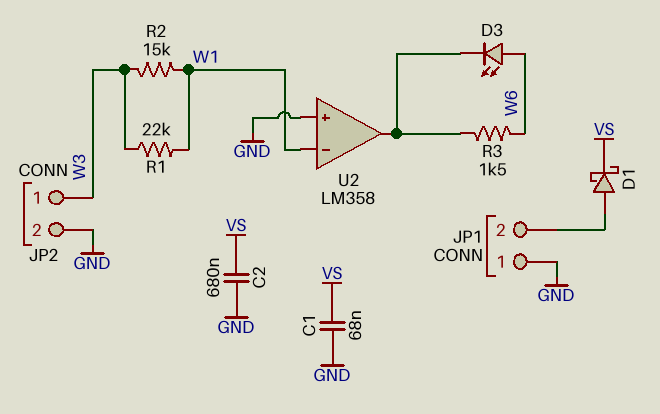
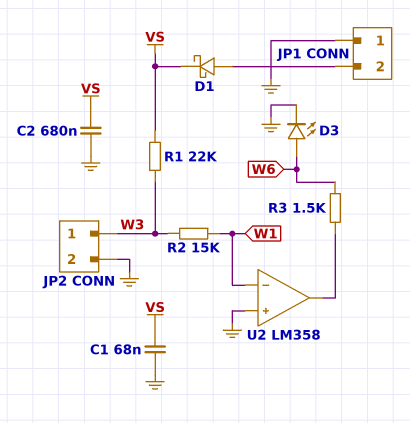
D3: LED (A W6, K U2/out) -> LED (A W6, K GND)
R1: 22k (W1, W3) -> 22k (VS, W3)

